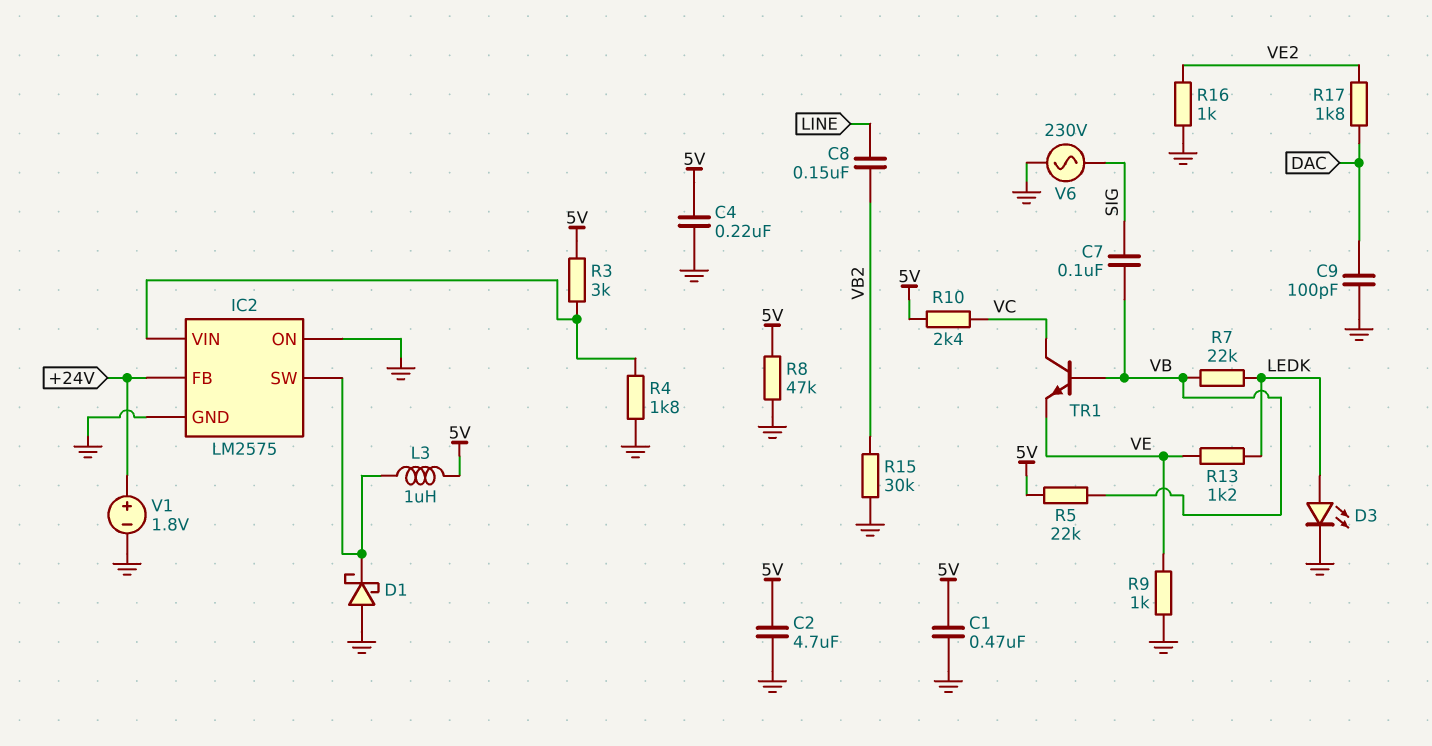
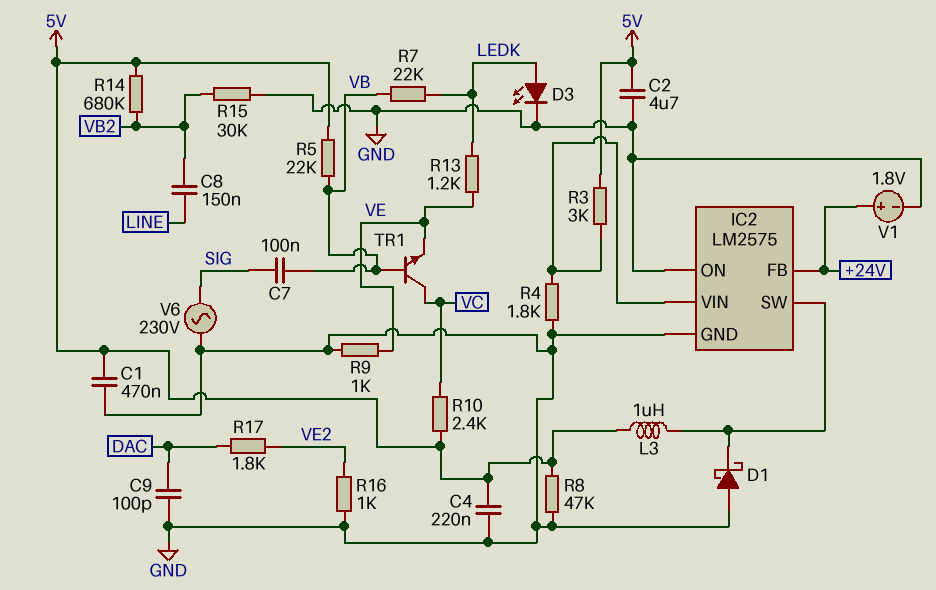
R14: none -> 680k (5V, VB2)

